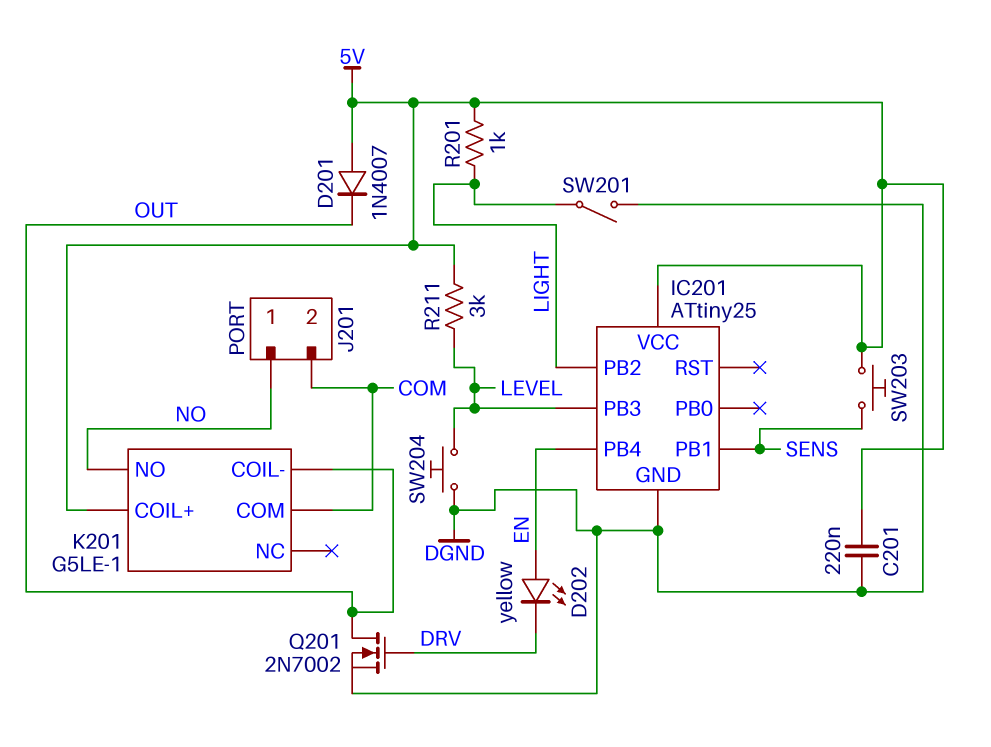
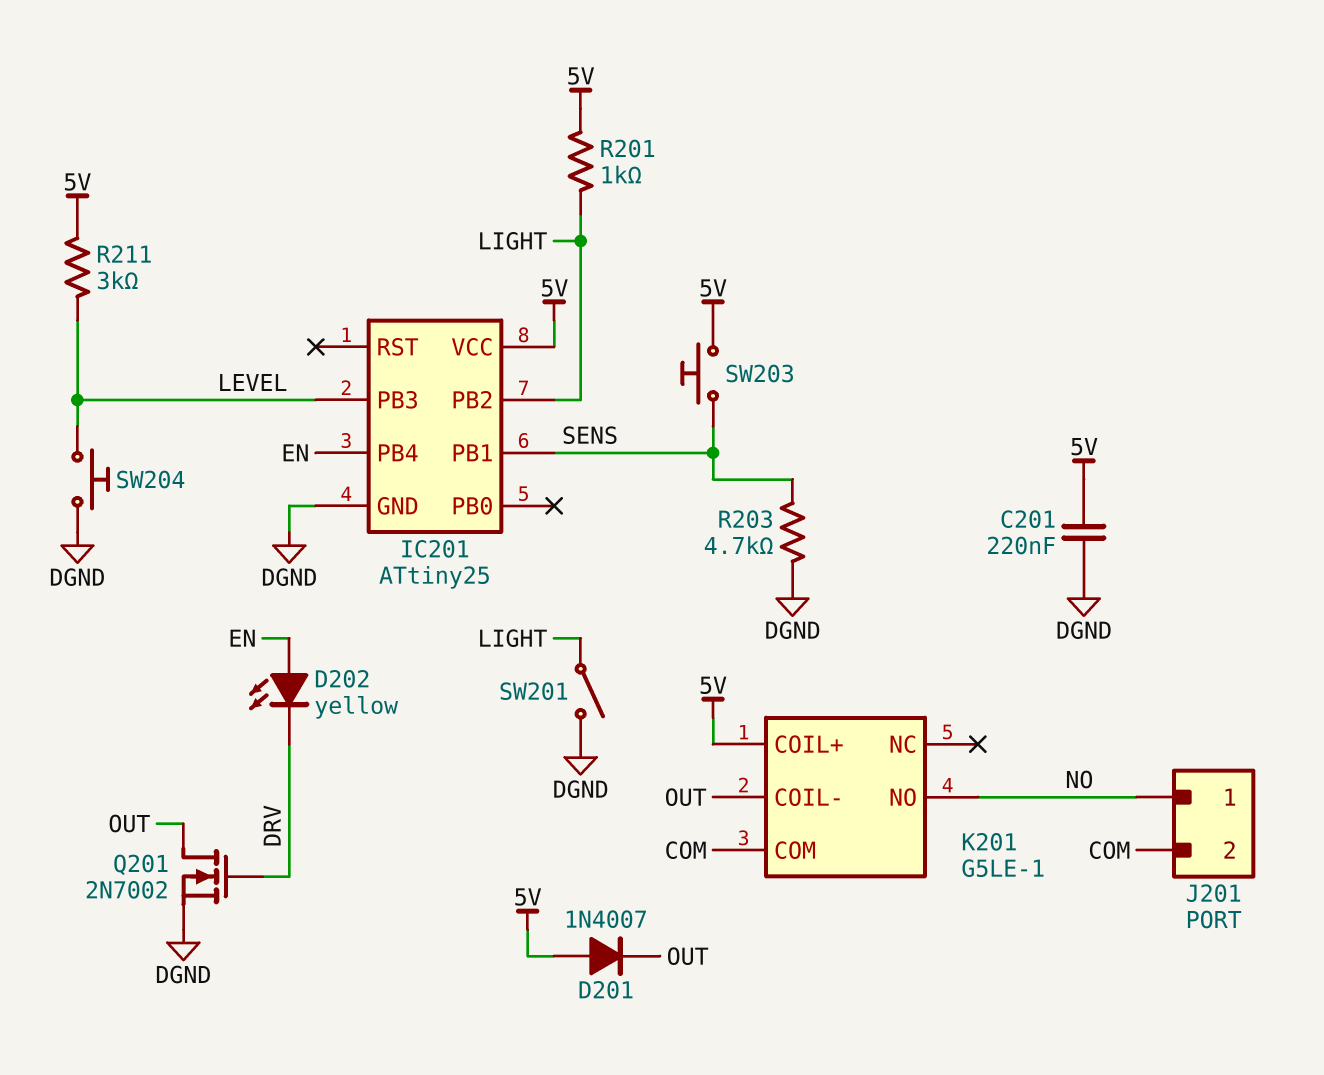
R203: none -> 4.7k (DGND, SENS)

